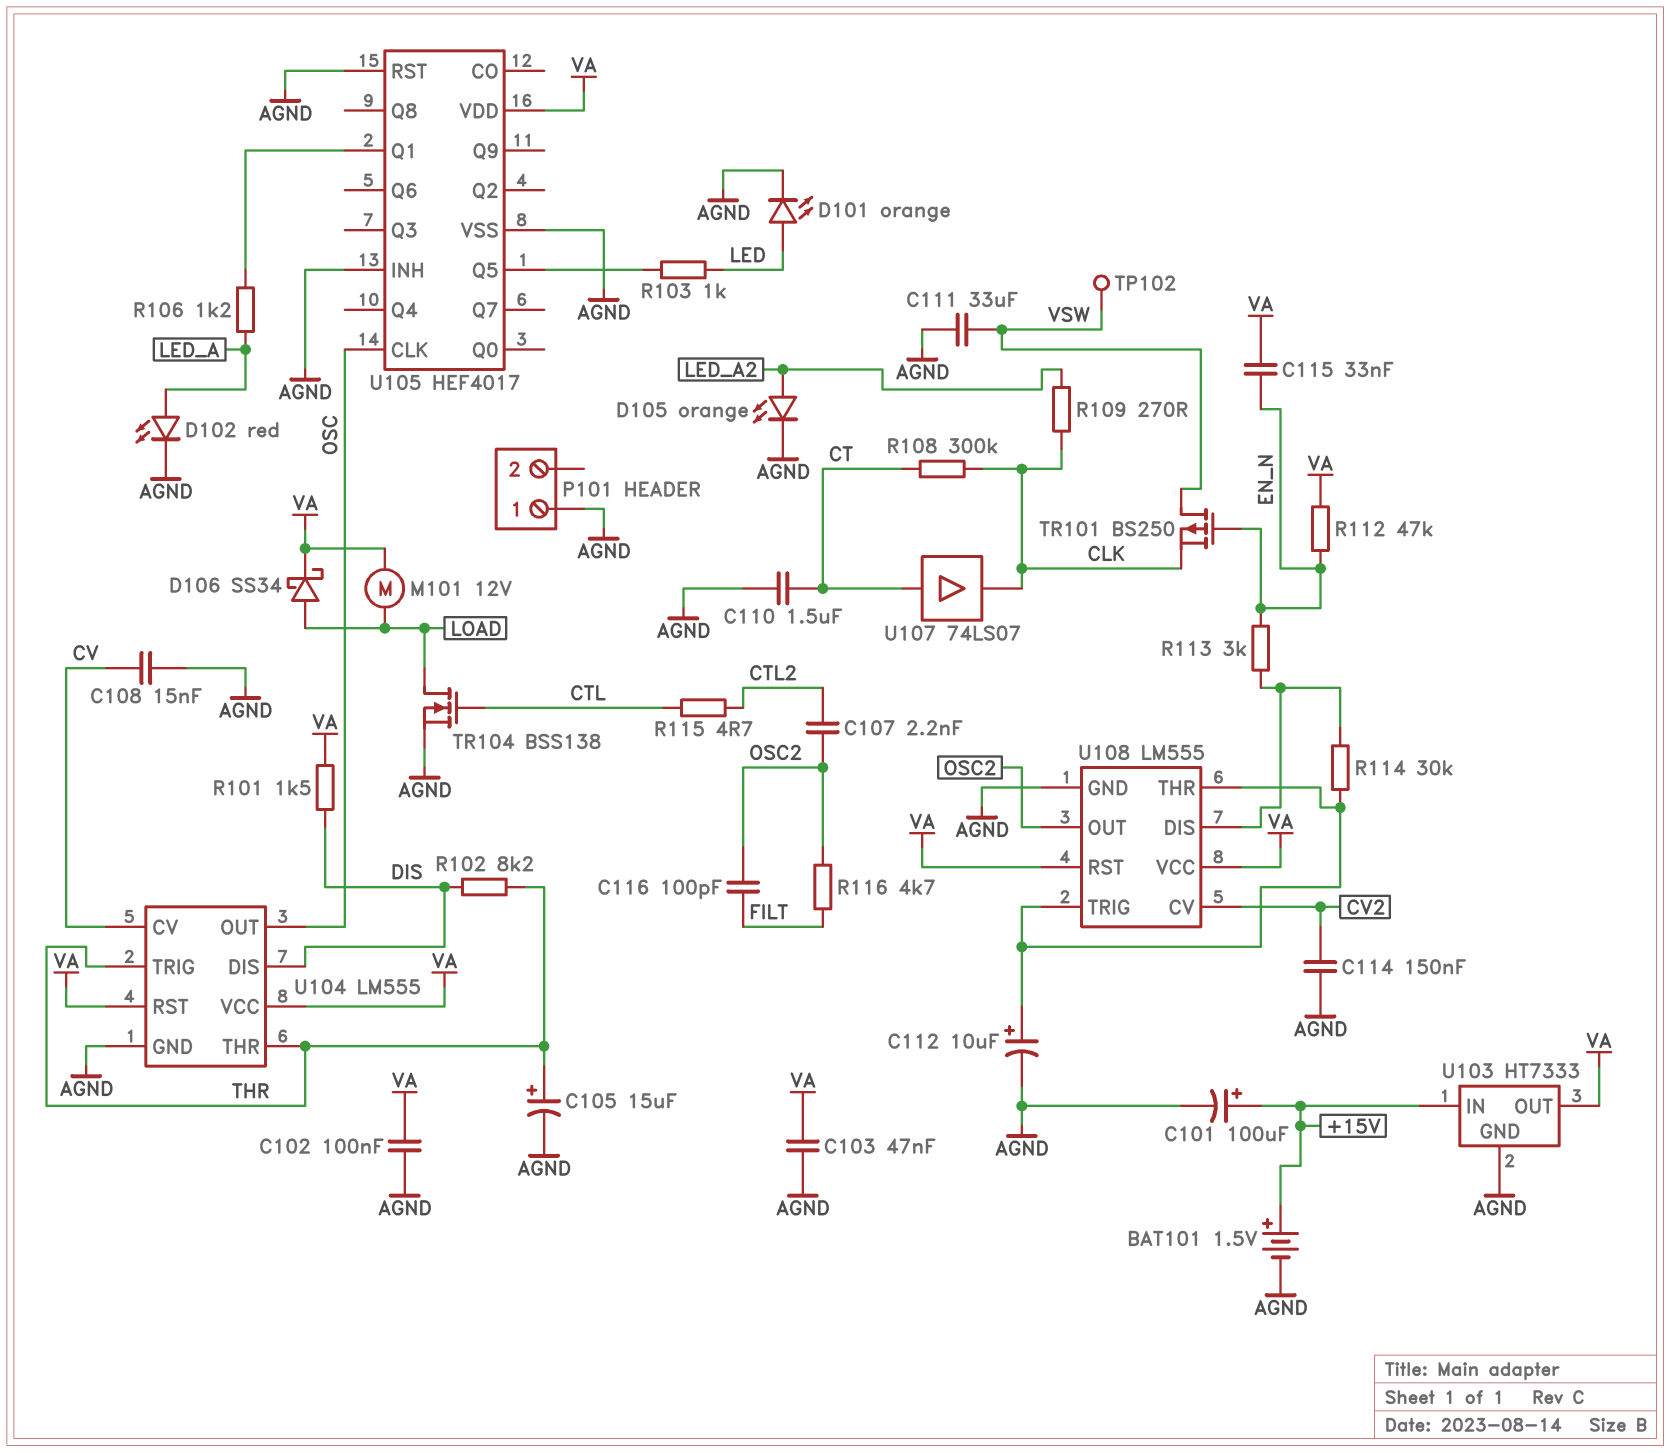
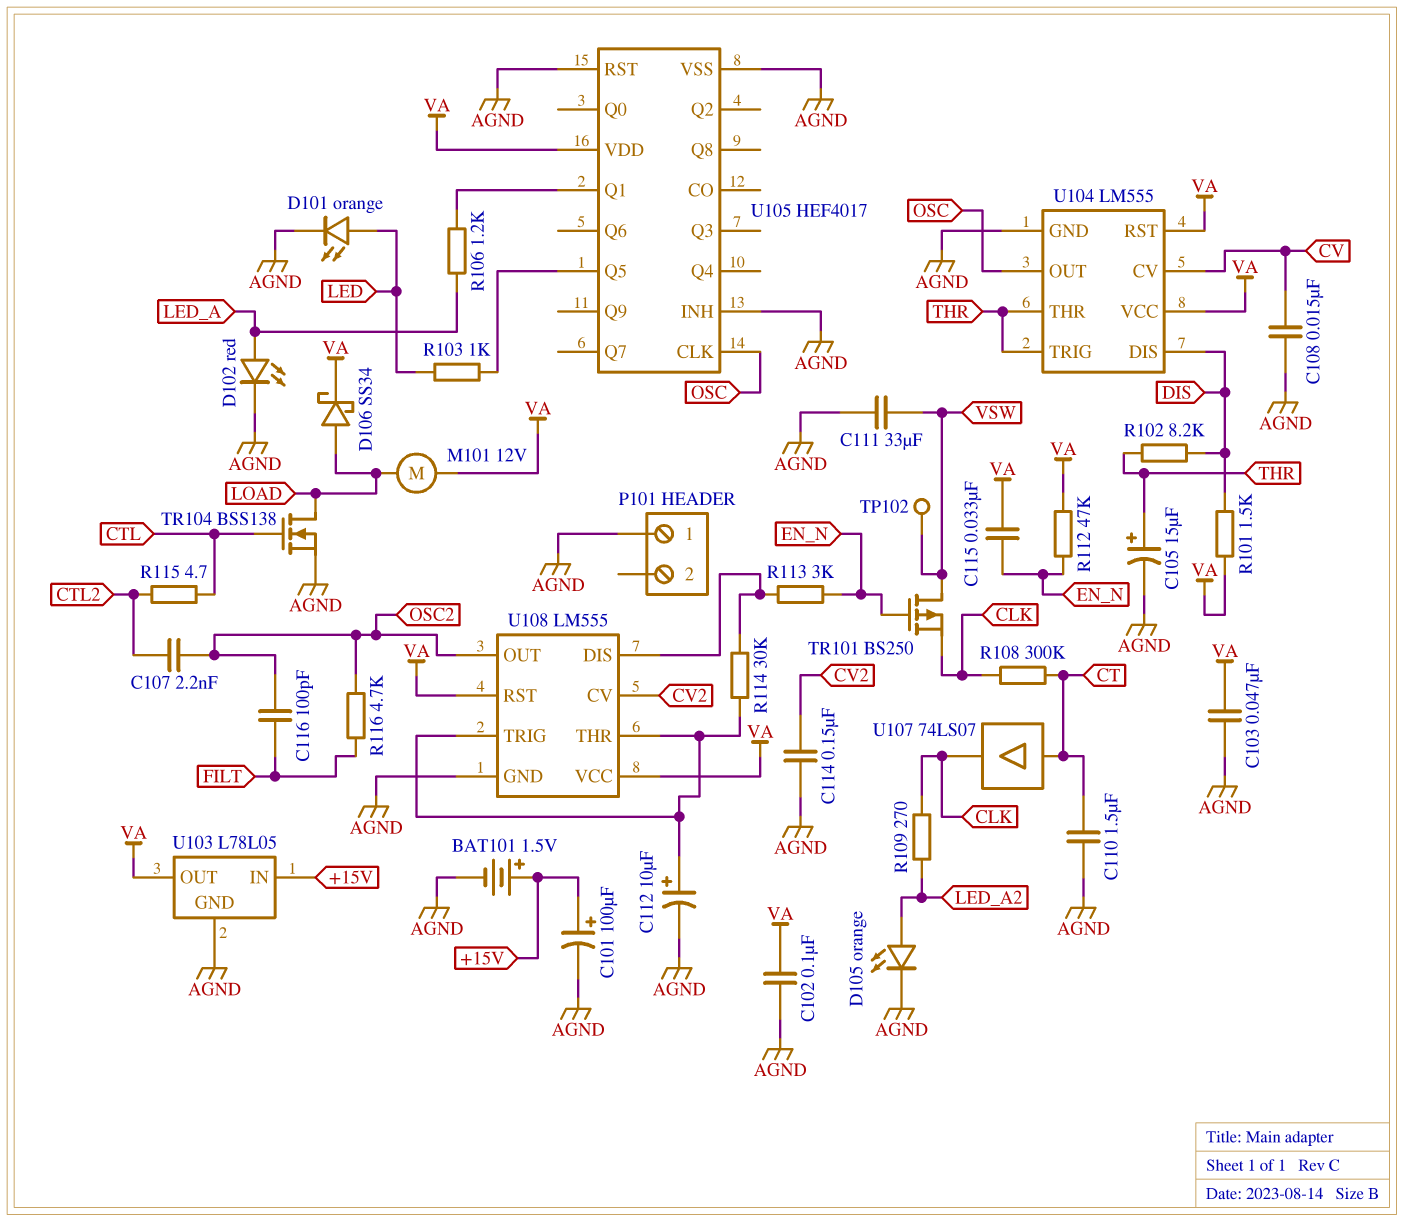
U103: HT7333 -> L78L05

